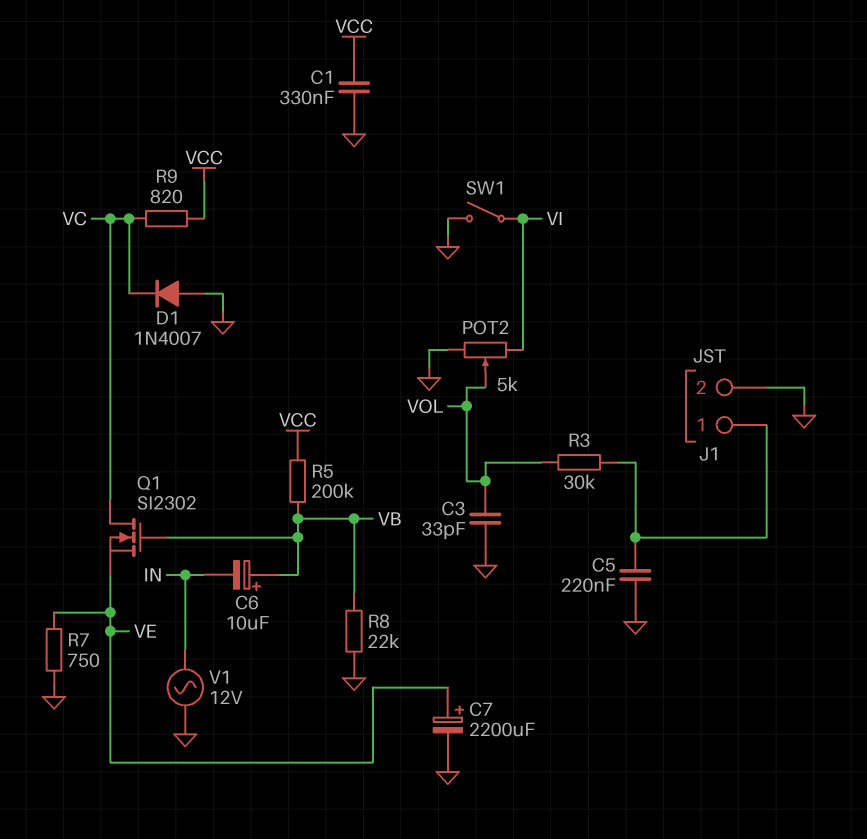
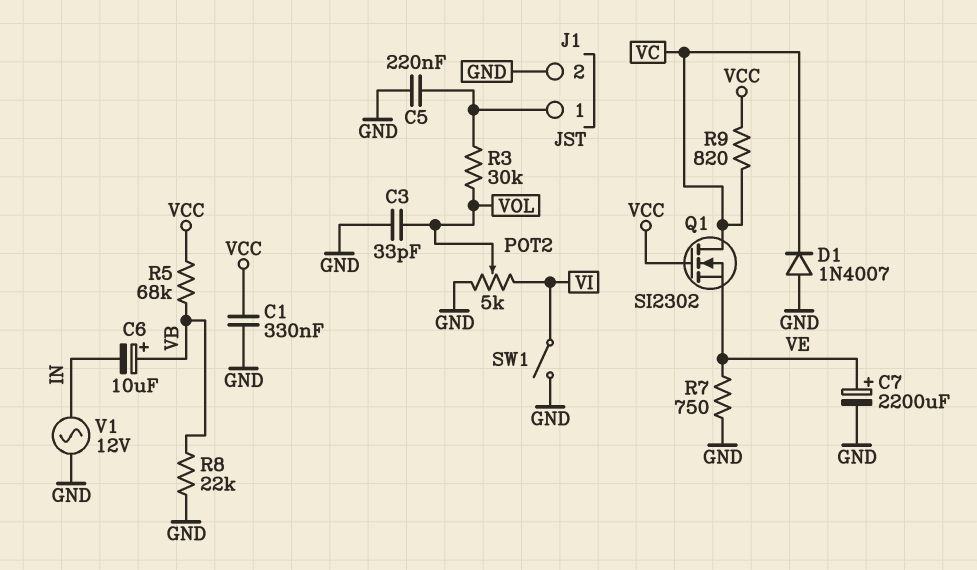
Q1: NMOS SI2302 (G VB, D VC, S VE) -> NMOS SI2302 (G VCC, D VC, S VE)
R5: 200k (VB, VCC) -> 68k (VB, VCC)

